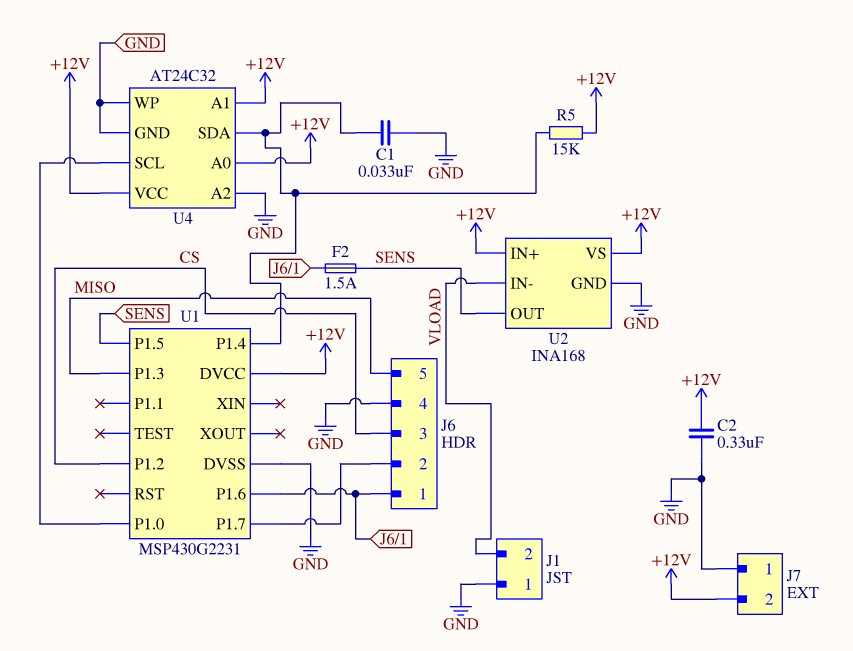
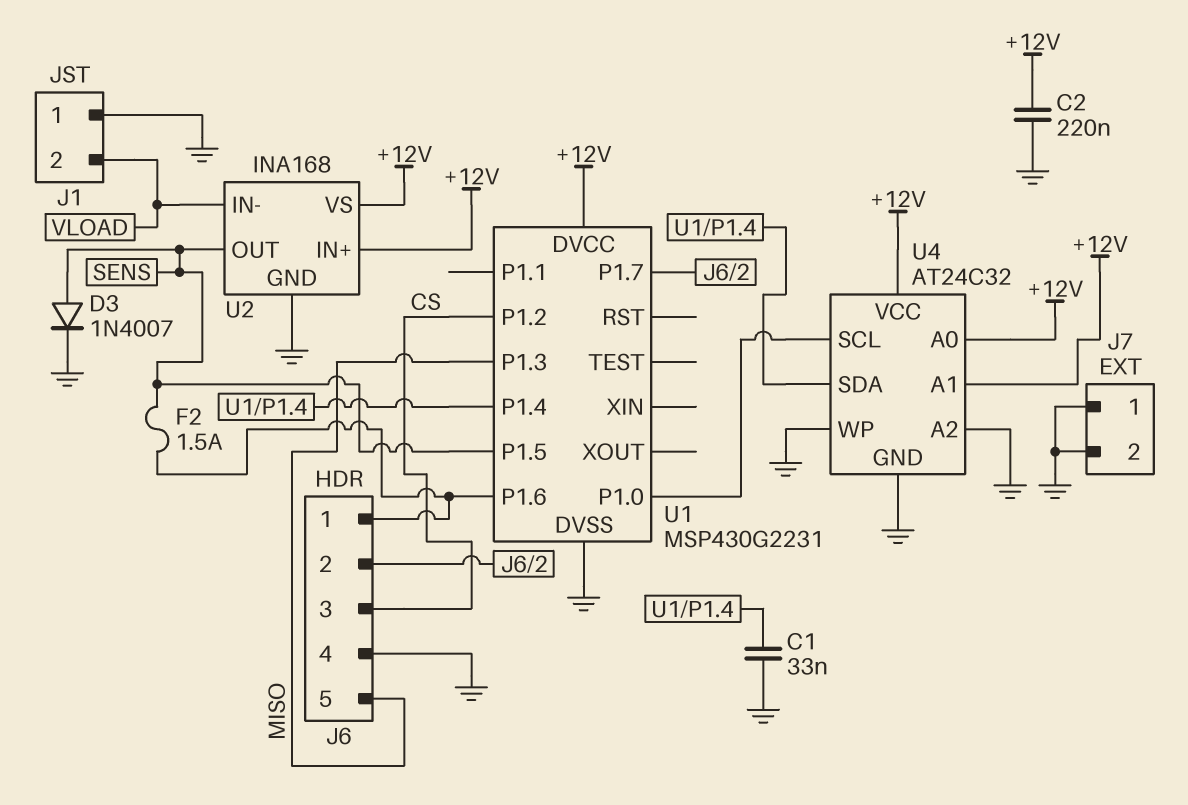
C2: 330nF (+12V, GND) -> 220nF (+12V, GND)
D3: none -> diode 1N4007 (A SENS, K GND)
J7 pin 2: +12V -> GND
R5: 15k (+12V, U1/P1.4) -> none

